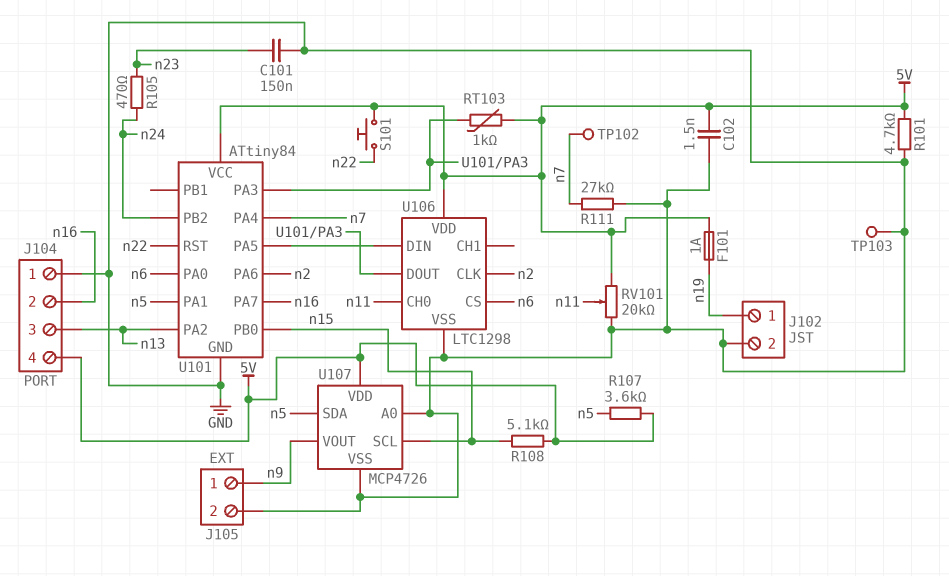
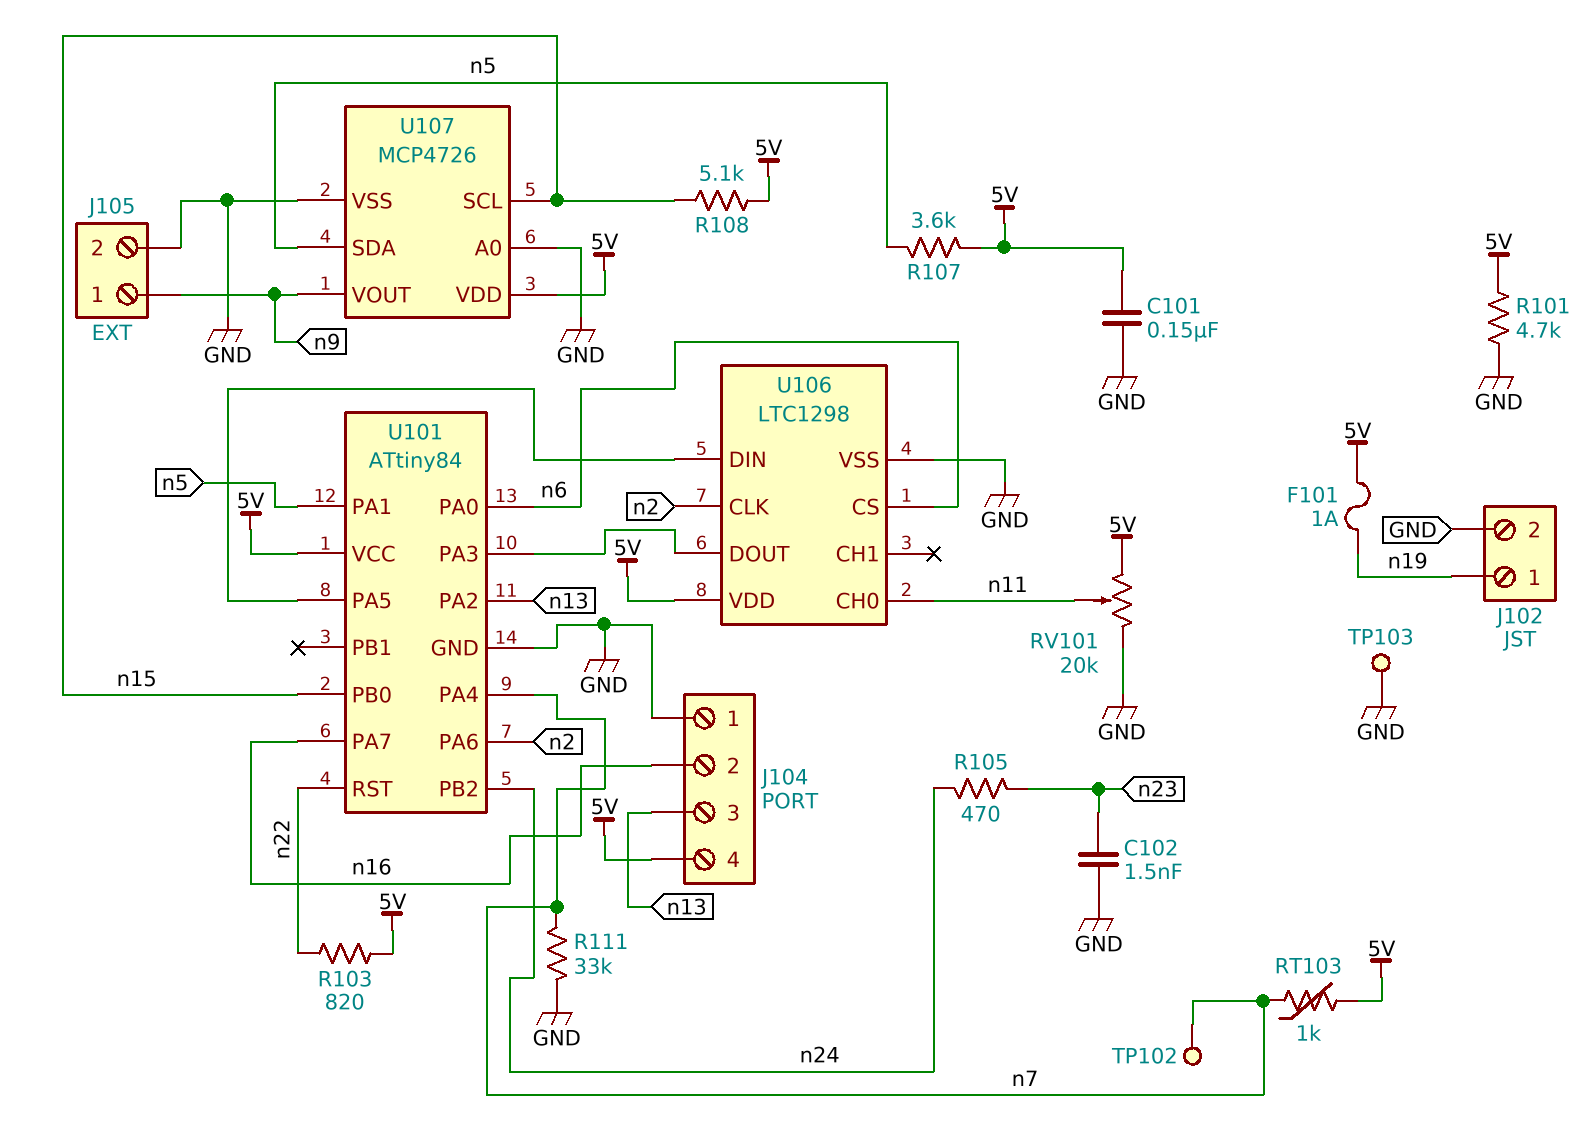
C101: 150nF (GND, n23) -> 150nF (5V, GND)
C102: 1.5nF (5V, GND) -> 1.5nF (GND, n23)
R103: none -> 820 (5V, n22)
R111: 27k (GND, n7) -> 33k (GND, n7)
RT103: 1k (5V, U101/PA3) -> 1k (5V, n7)
S101: button (5V, n22) -> none

